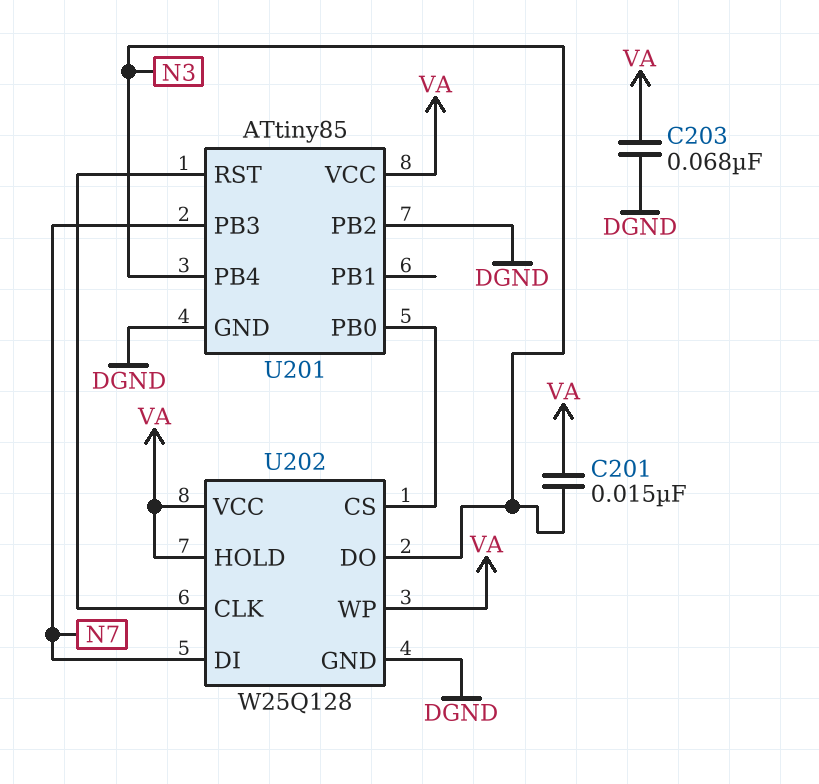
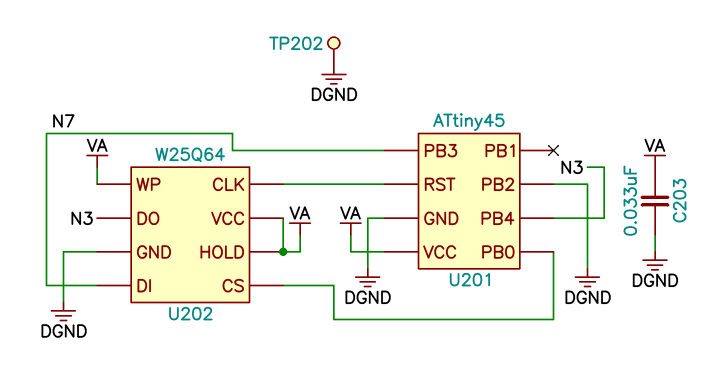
C201: 15nF (N3, VA) -> none
C203: 68nF (DGND, VA) -> 33nF (DGND, VA)
TP202: none -> test point (DGND)
U201: ATtiny85 -> ATtiny45
U202: W25Q128 -> W25Q64

